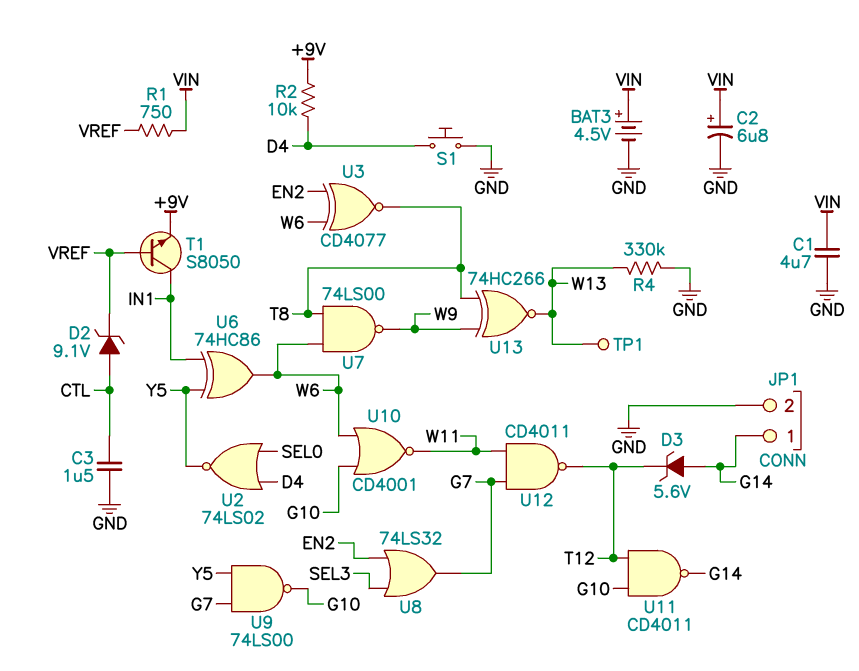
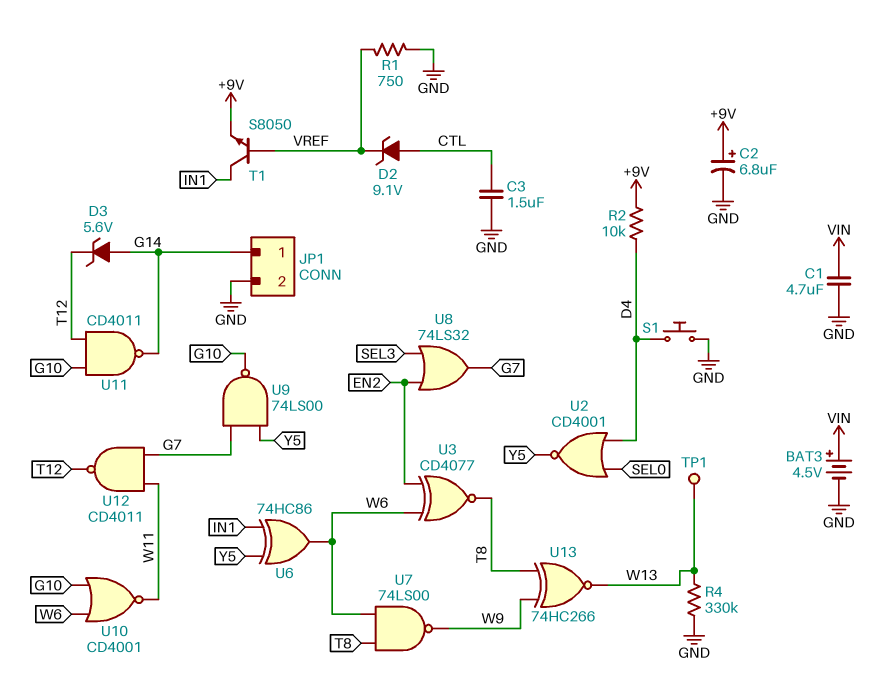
C2: 6.8uF (plus VIN, minus GND) -> 6.8uF (plus +9V, minus GND)
R1: 750 (VIN, VREF) -> 750 (GND, VREF)
U2: NOR 74LS02 (in D4, in SEL0, out Y5) -> NOR CD4001 (in D4, in SEL0, out Y5)

